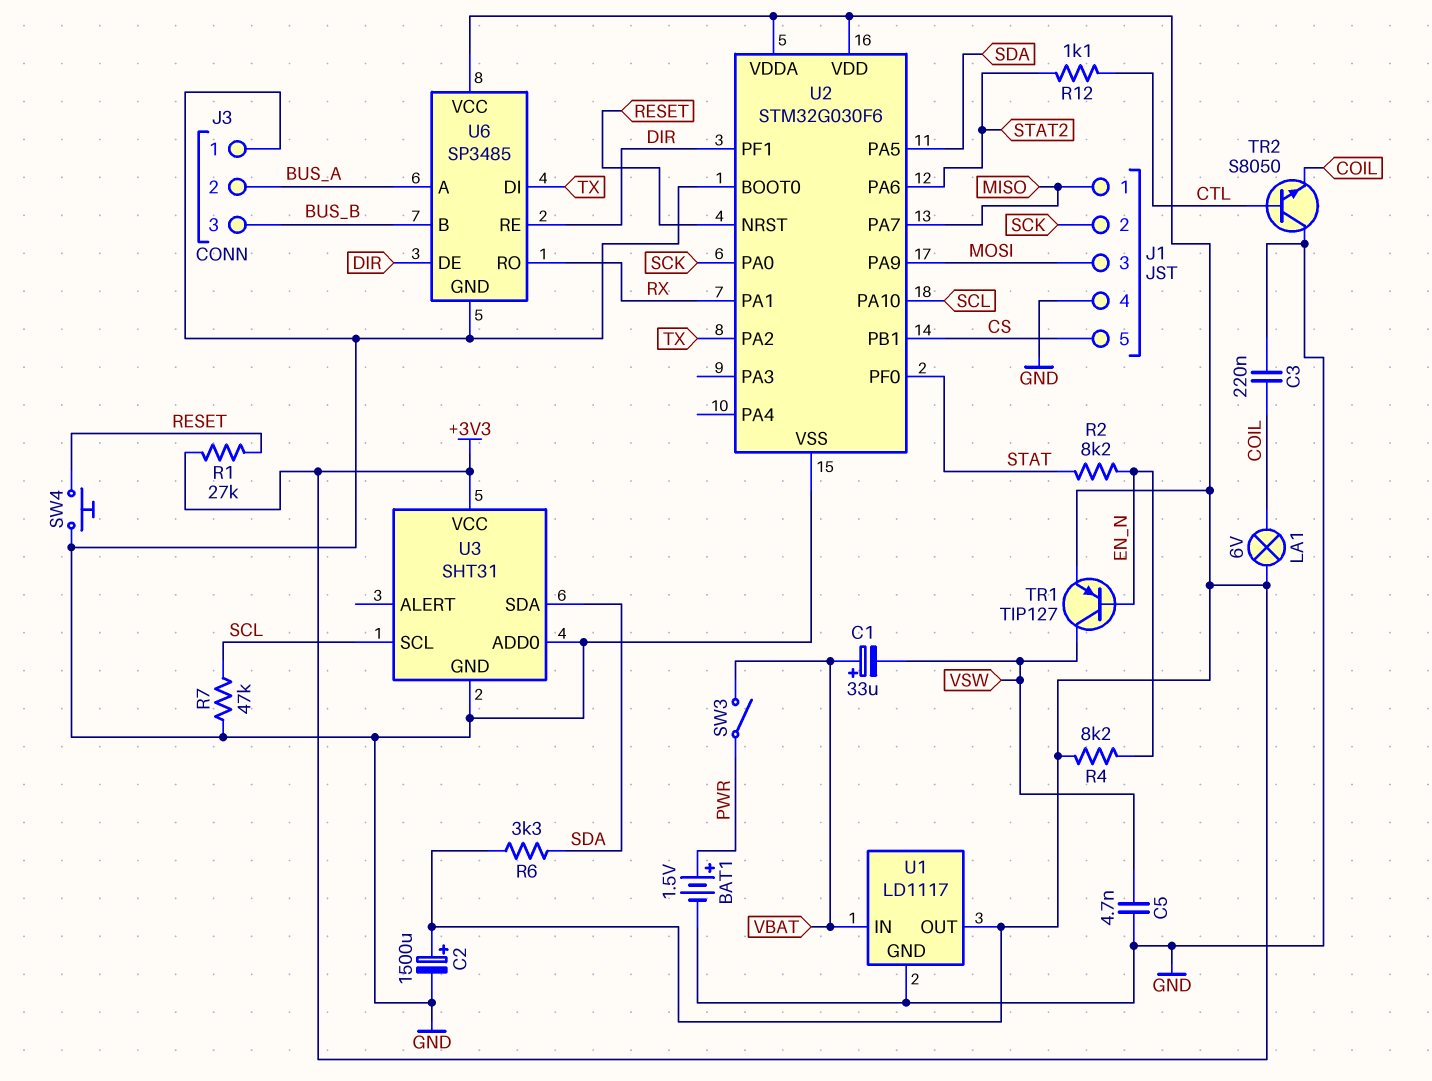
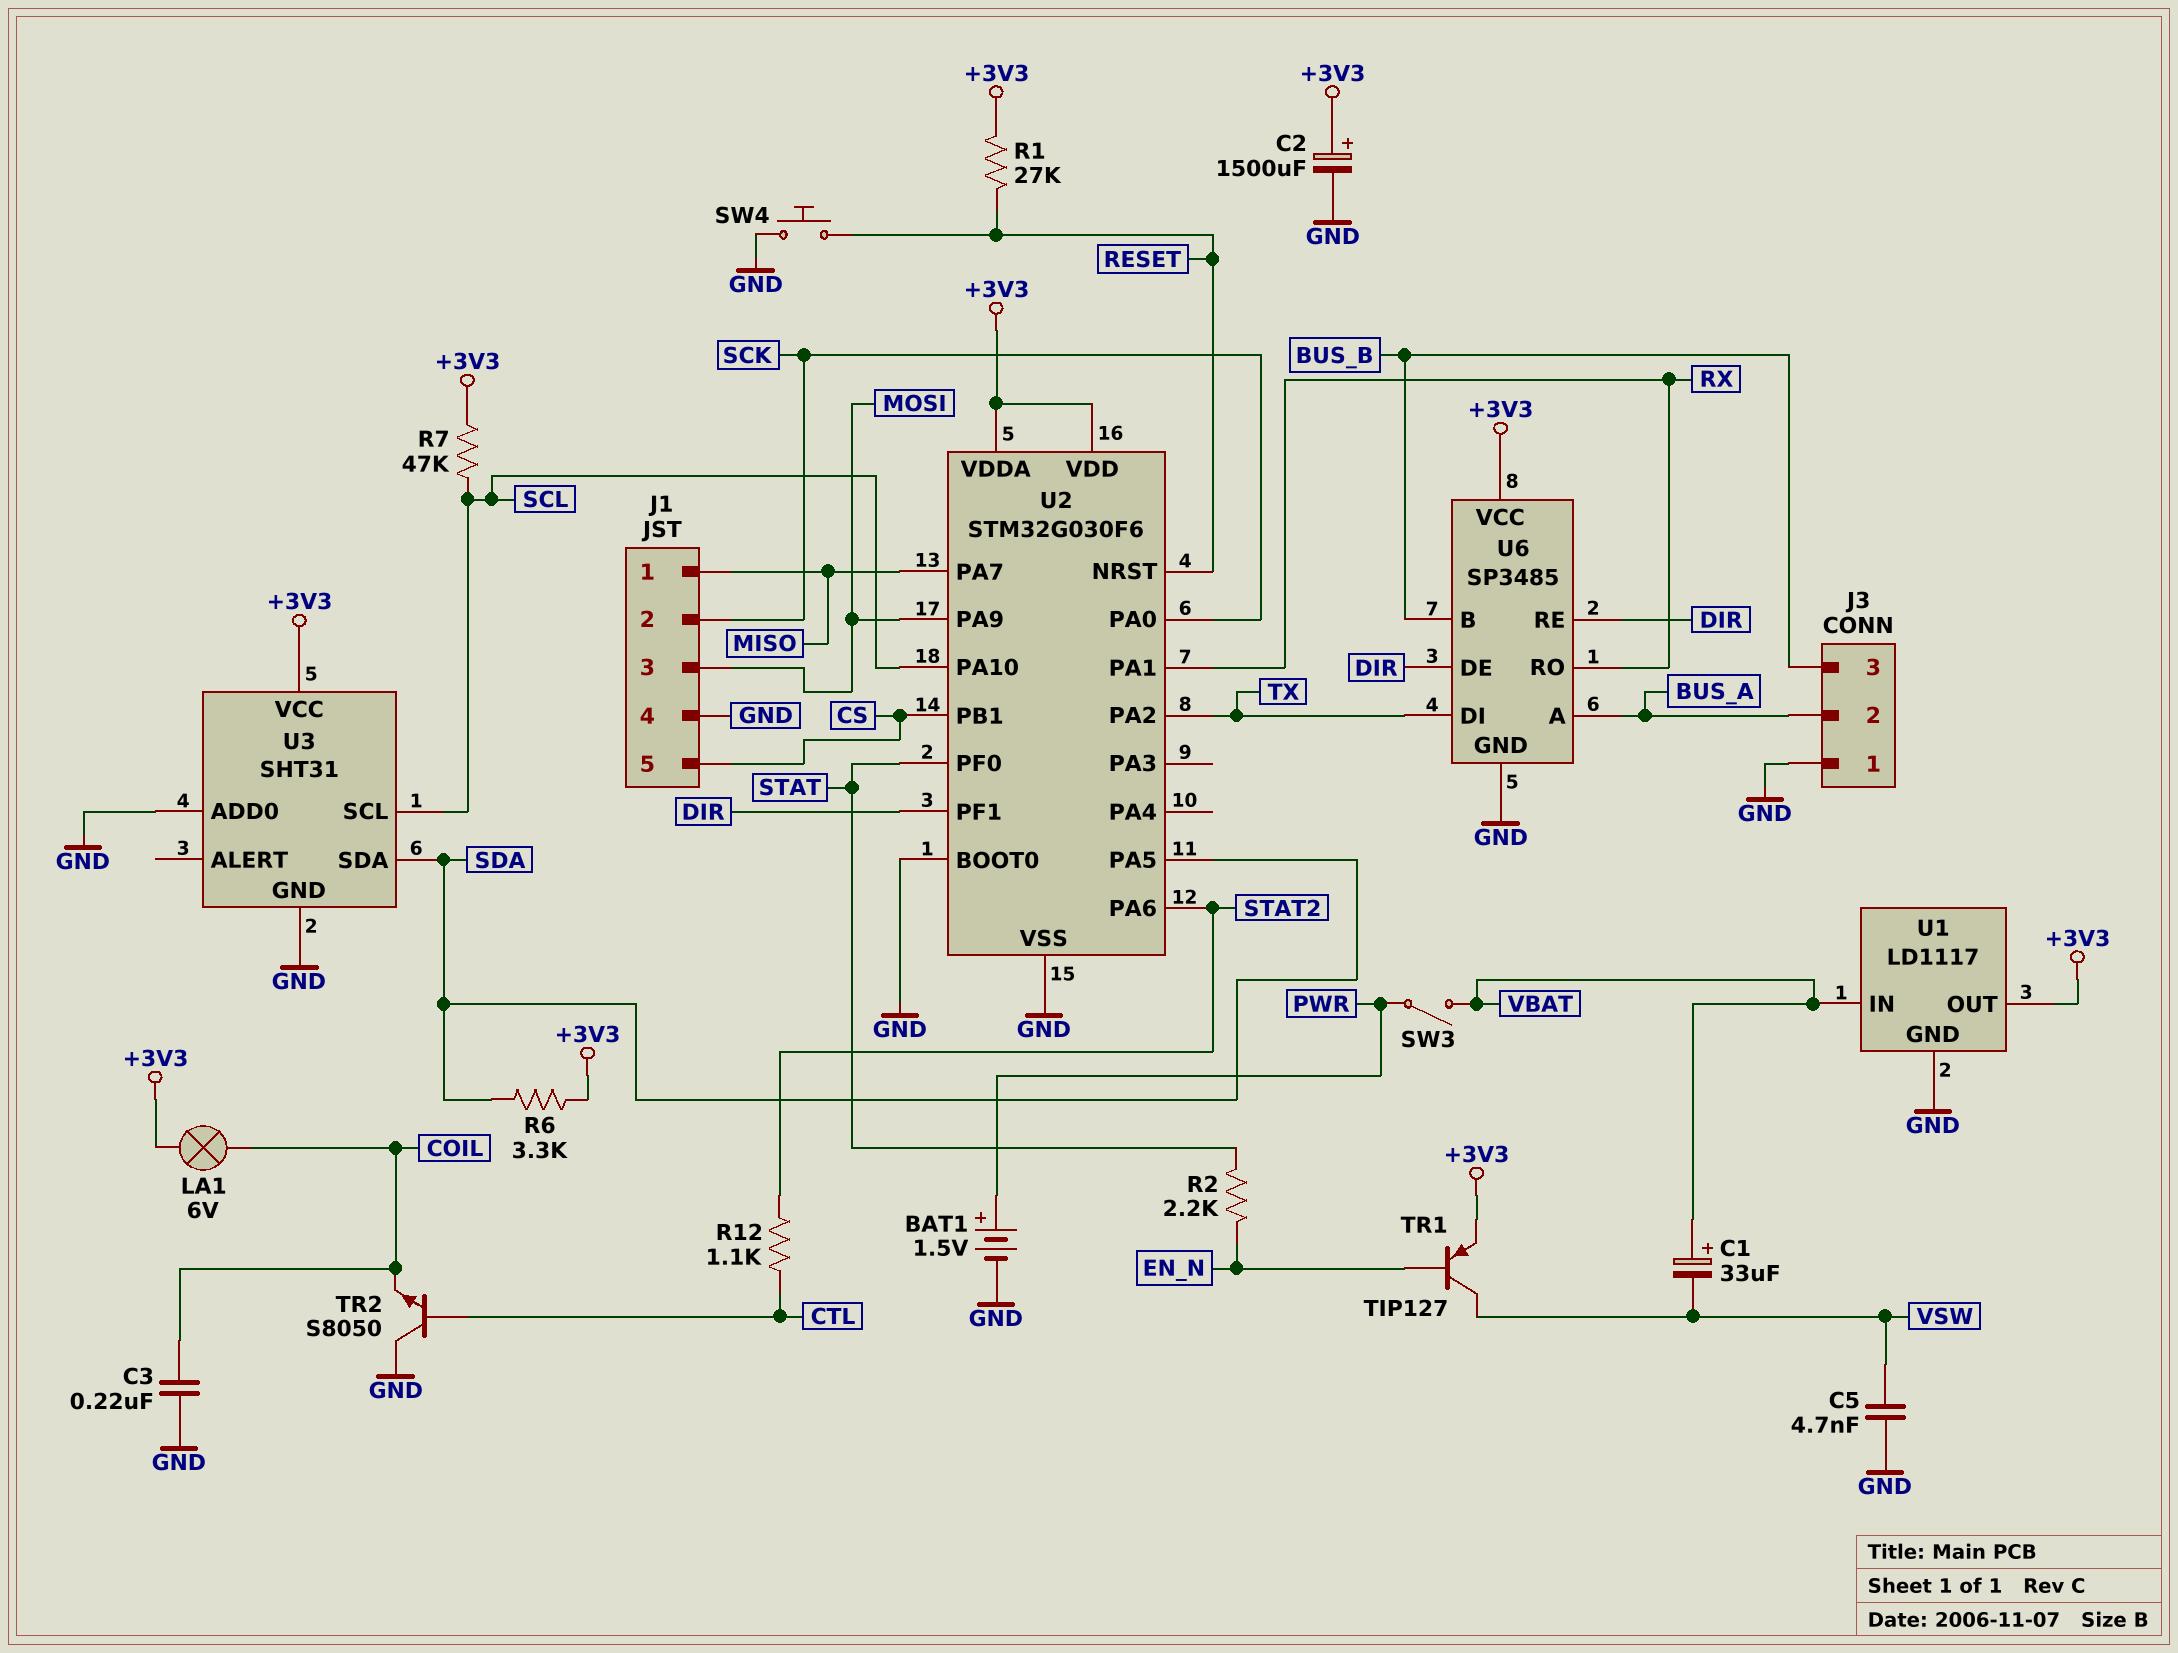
R2: 8.2k (EN_N, STAT) -> 2.2k (EN_N, STAT)
R4: 8.2k (+3V3, EN_N) -> none
R7: 47k (GND, SCL) -> 47k (+3V3, SCL)

